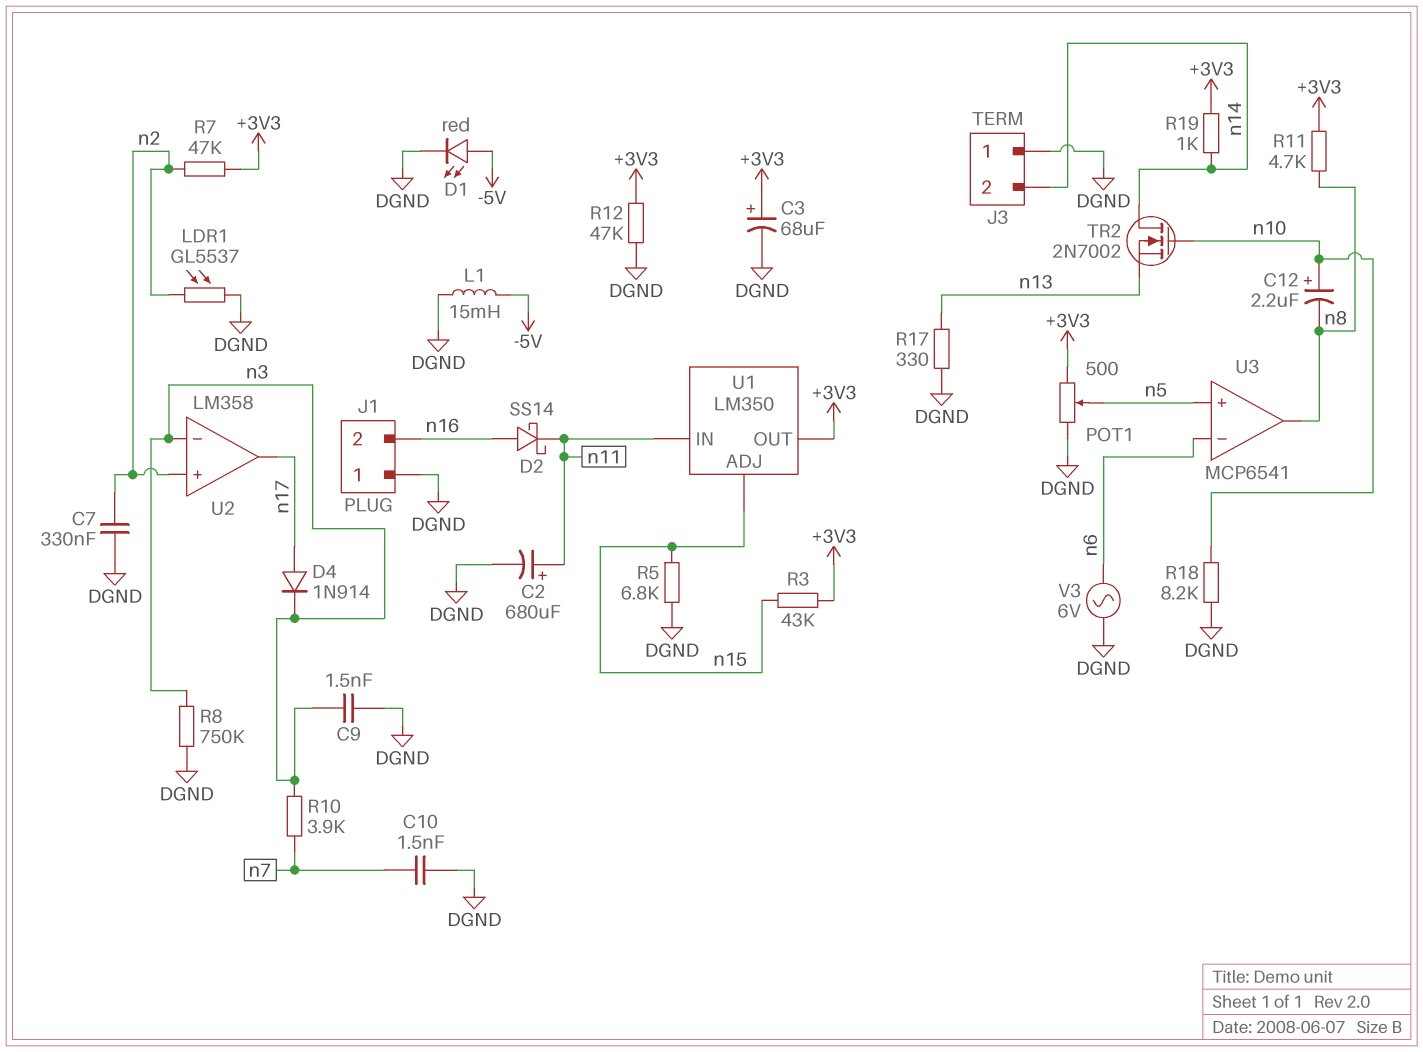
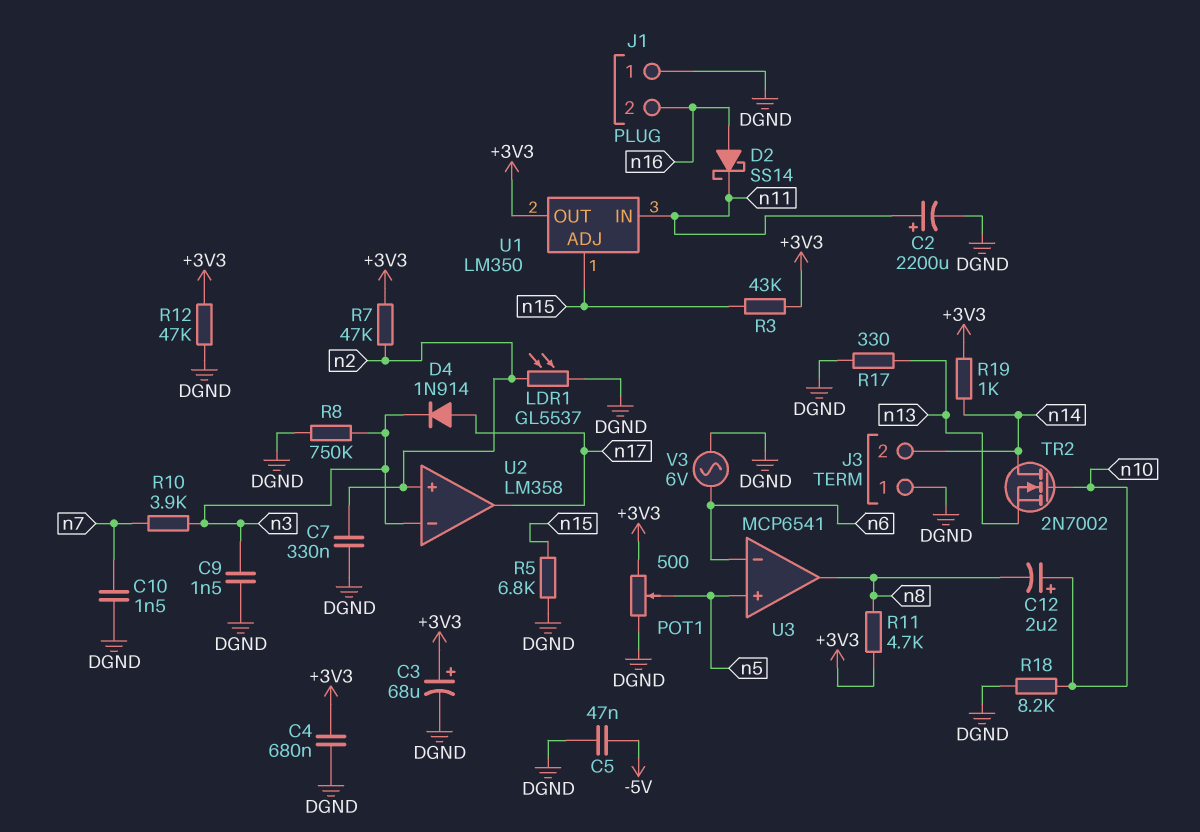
C2: 680uF (plus n11, minus DGND) -> 2200uF (plus n11, minus DGND)
C4: none -> 680nF (+3V3, DGND)
C5: none -> 47nF (-5V, DGND)
D1: LED red (A -5V, K DGND) -> none
L1: 15mH (-5V, DGND) -> none

